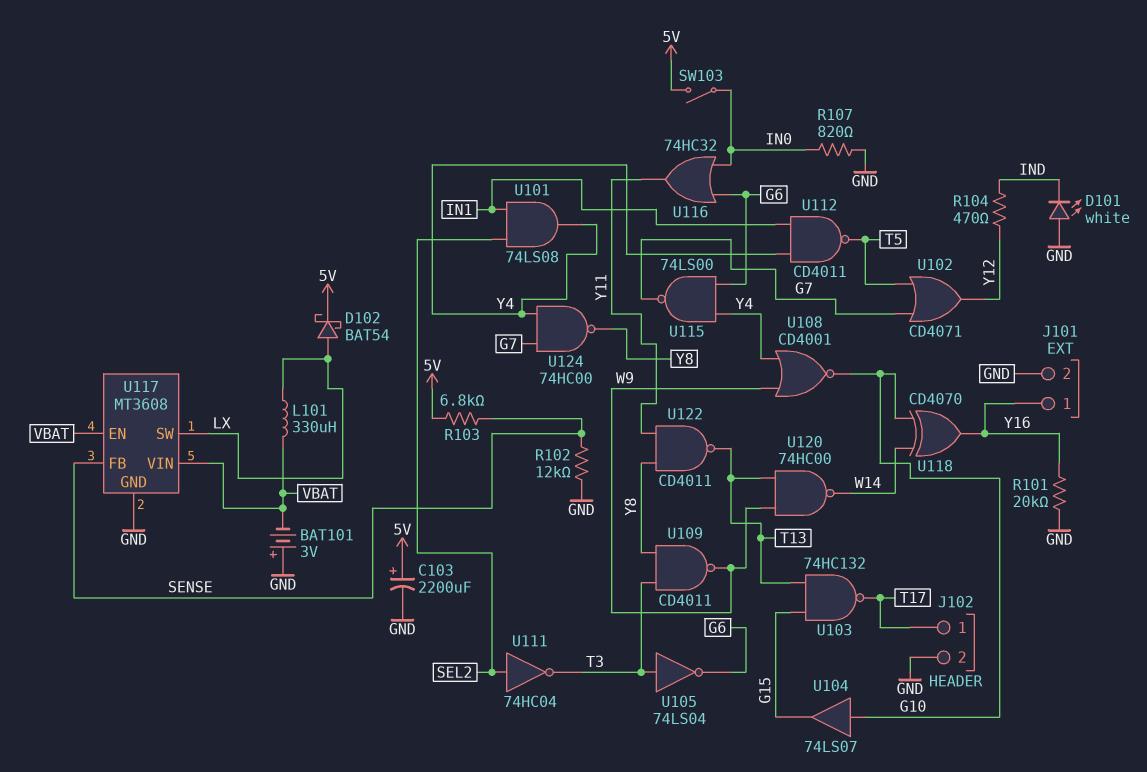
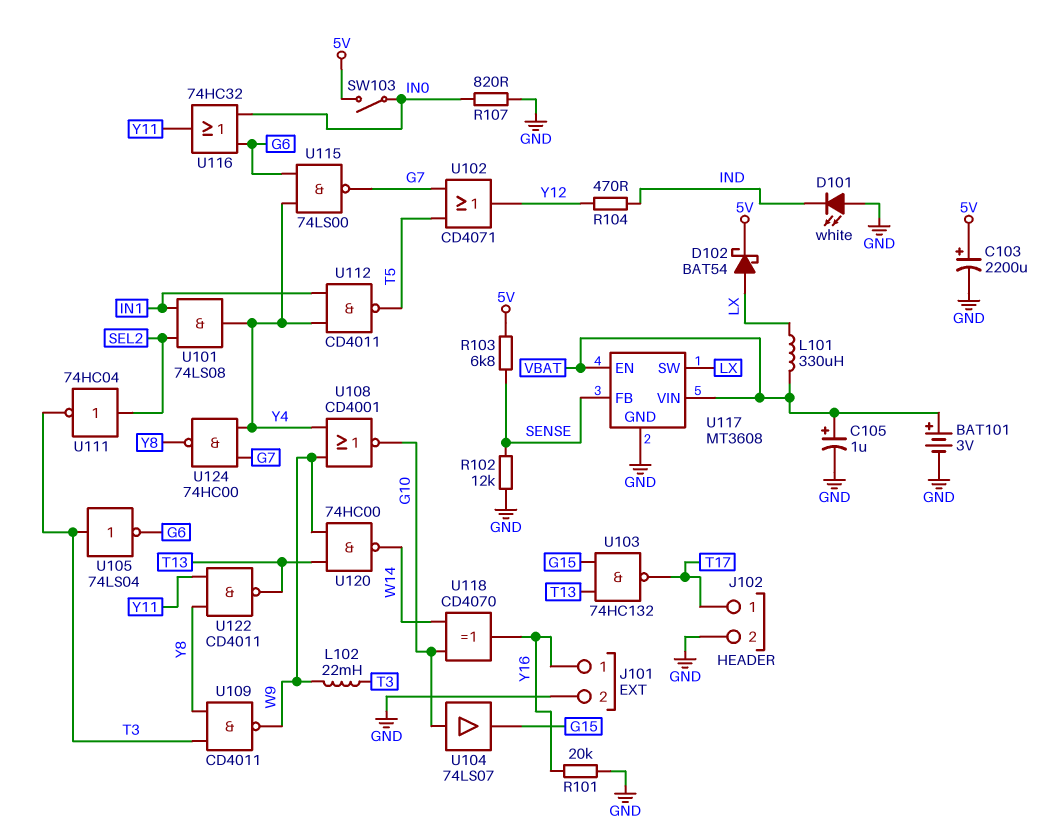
BAT101: 3V (plus GND, minus VBAT) -> 3V (plus VBAT, minus GND)
C105: none -> 1uF (plus VBAT, minus GND)
L102: none -> 22mH (T3, W9)

